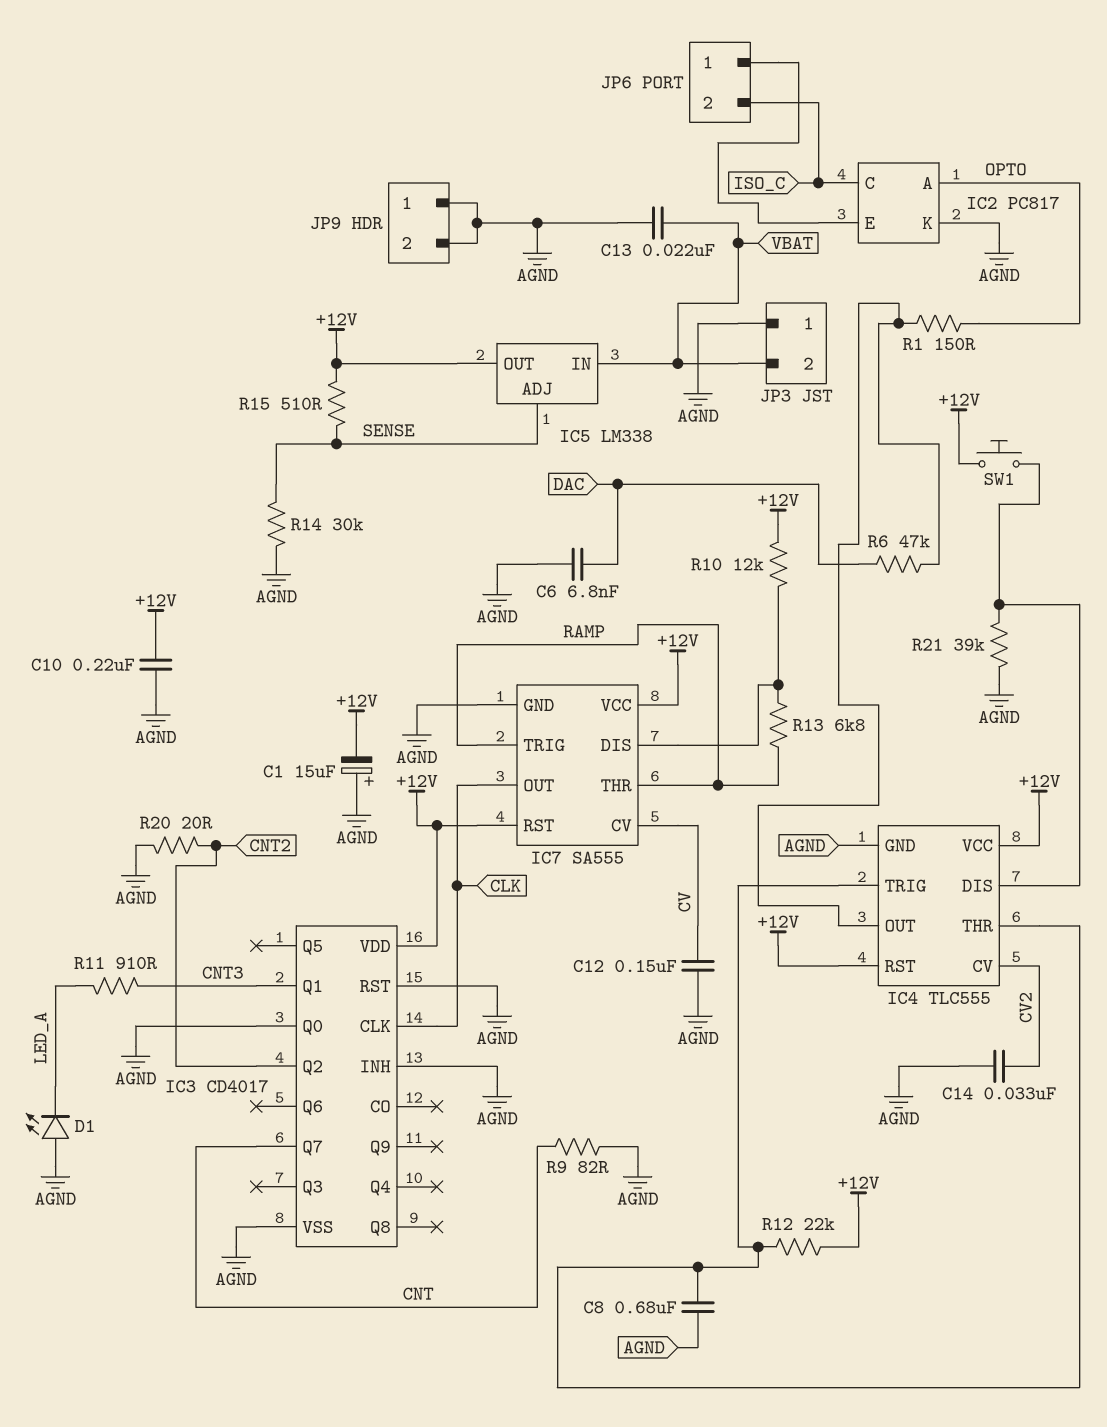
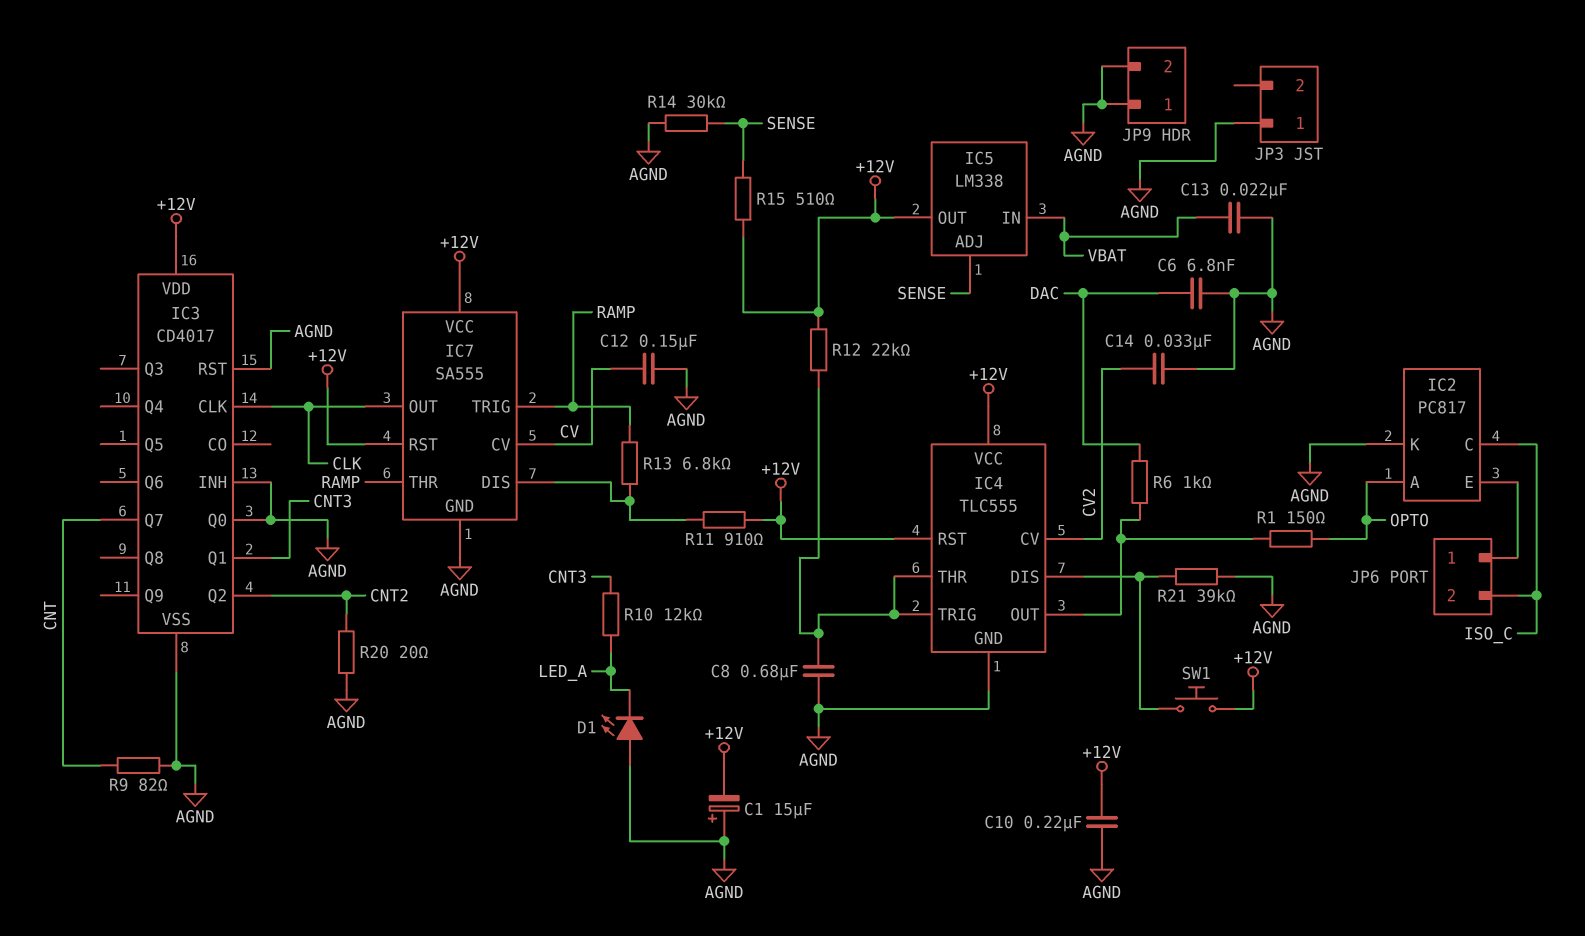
JP3 pin 2: VBAT -> none
R6: 47k (DAC, IC4/OUT) -> 1k (DAC, IC4/OUT)
R10: 12k (+12V, IC7/DIS) -> 12k (CNT3, LED_A)
R11: 910 (CNT3, LED_A) -> 910 (+12V, IC7/DIS)

